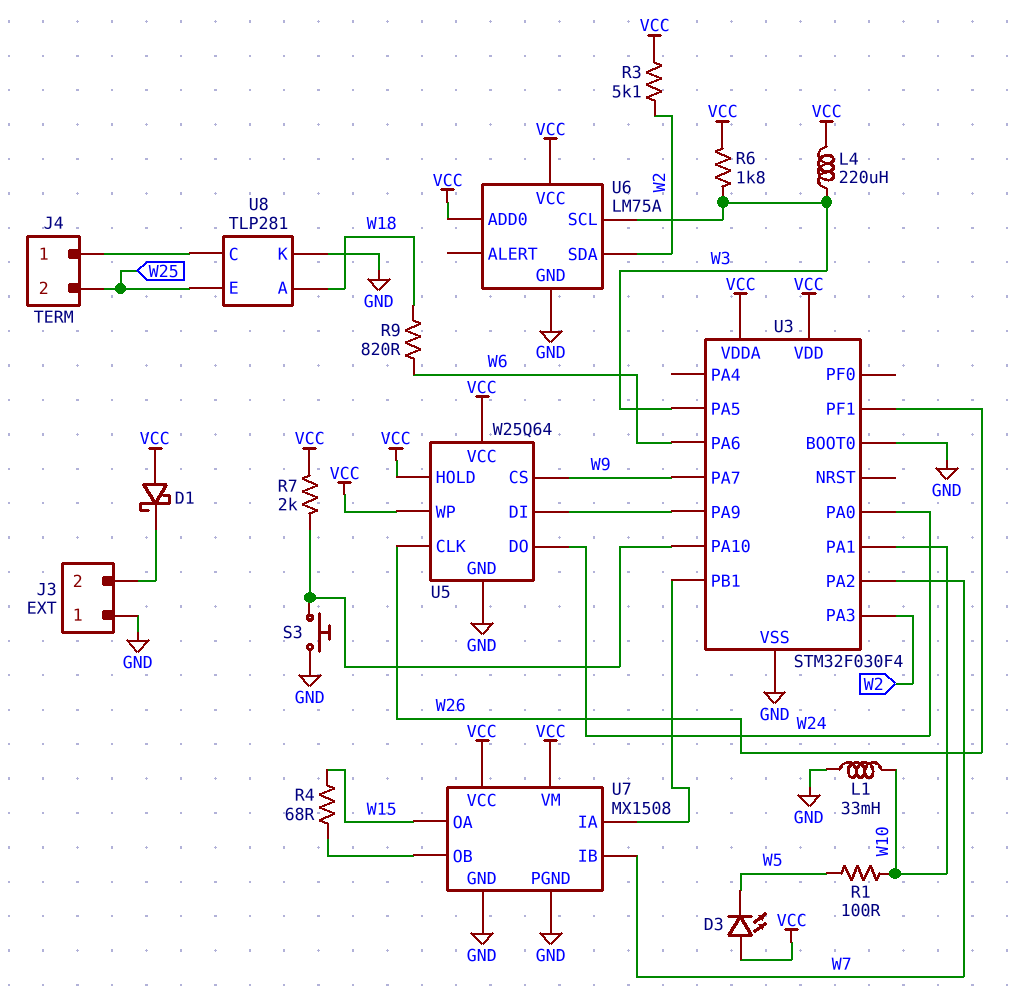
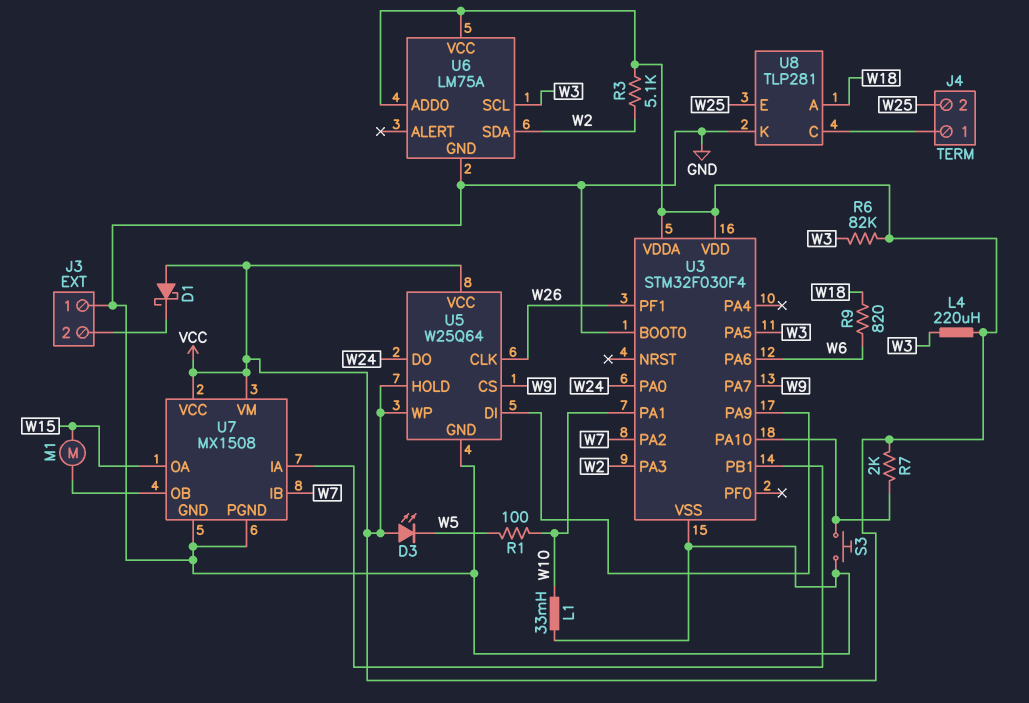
M1: none -> motor (U7/OB, W15)
R4: 68 (U7/OB, W15) -> none
R6: 1.8k (VCC, W3) -> 82k (VCC, W3)

